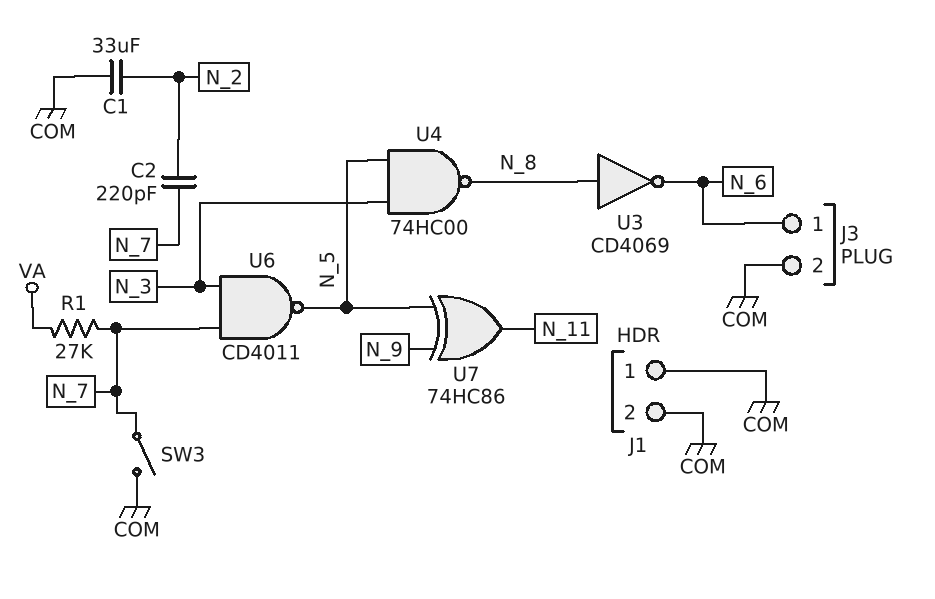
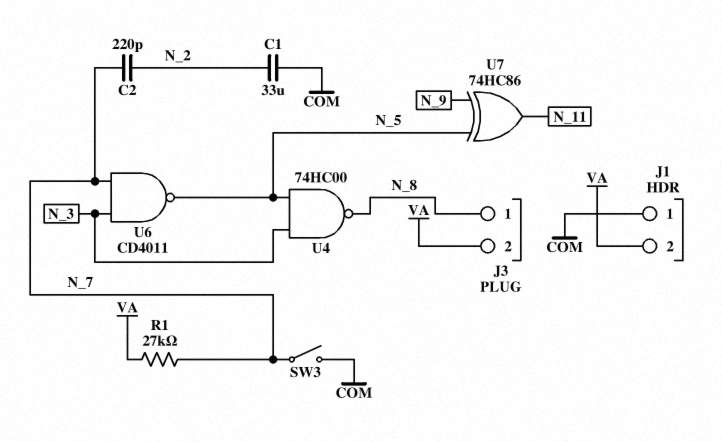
J1 pin 2: COM -> VA
J3 pin 1: N_6 -> N_8
J3 pin 2: COM -> VA
U3: NOT CD4069 (in N_8, out N_6) -> none

